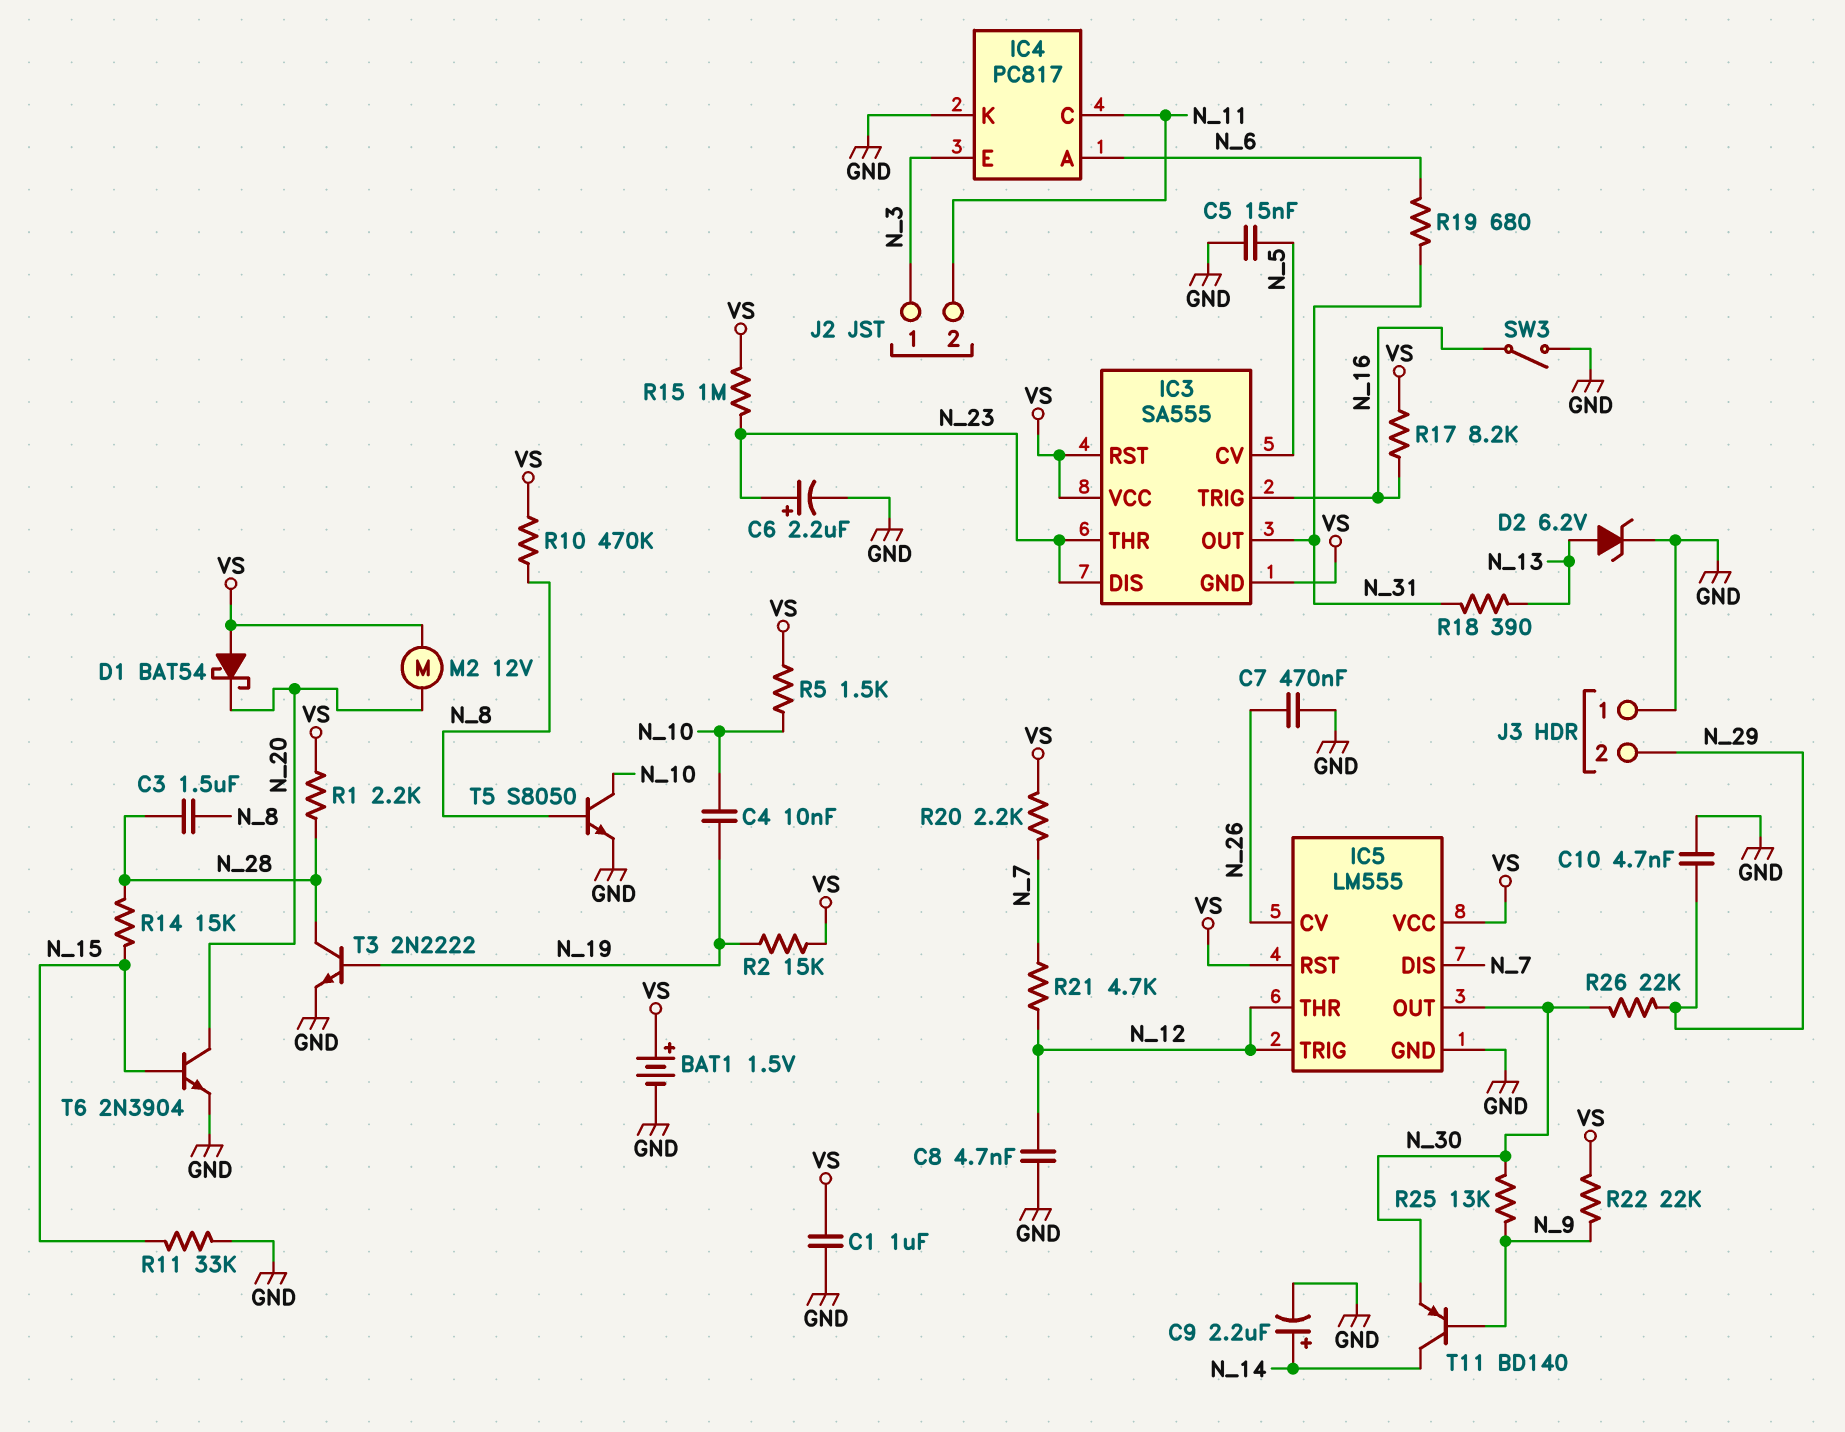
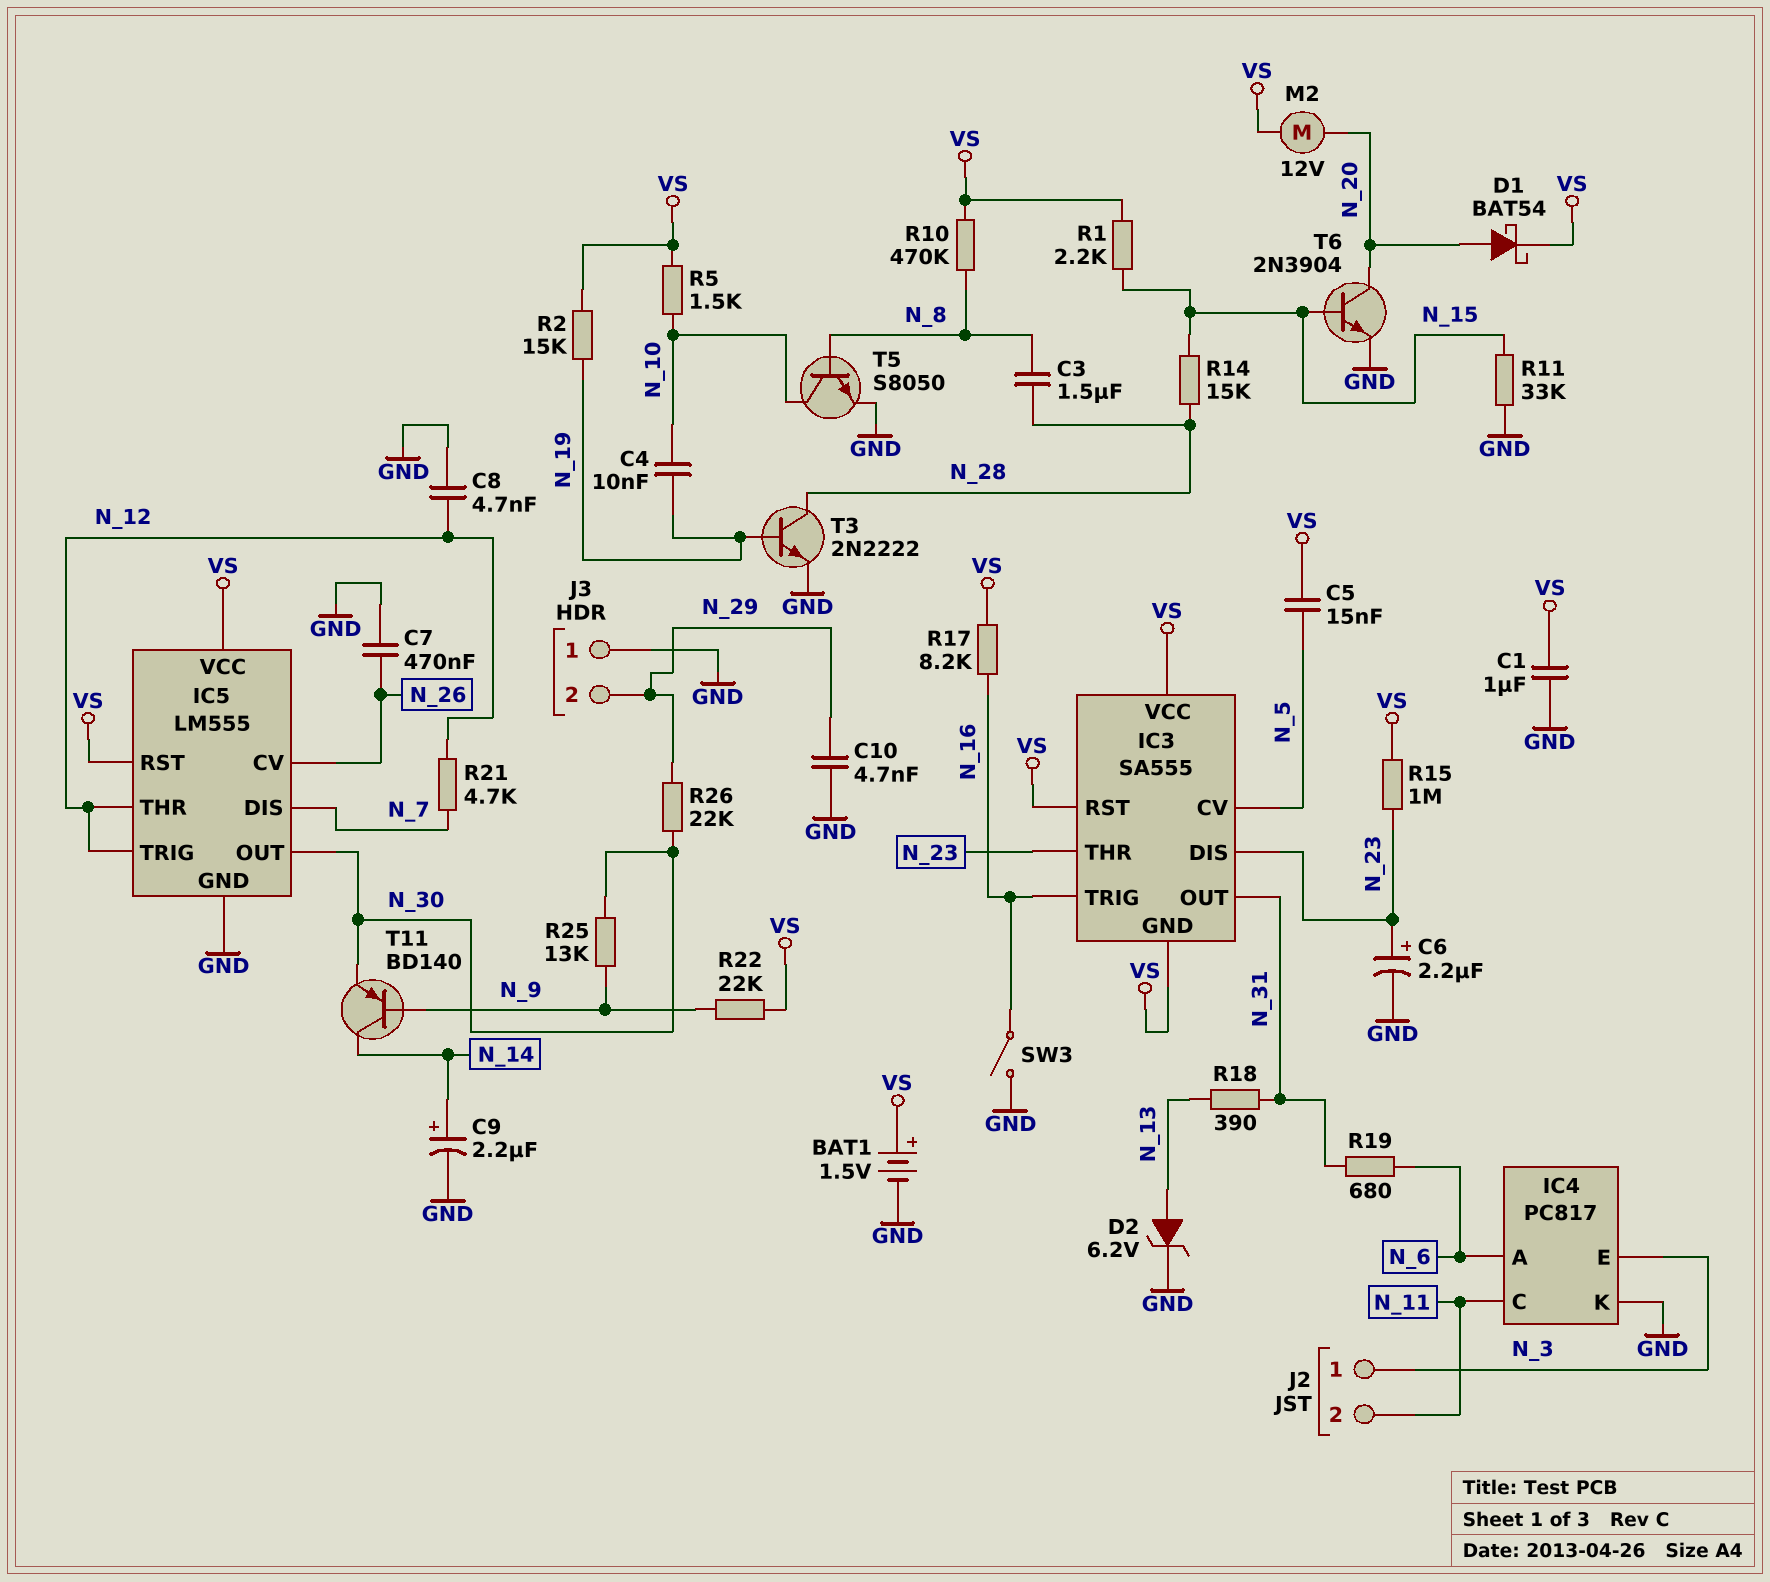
C5: 15nF (GND, N_5) -> 15nF (N_5, VS)
D1: schottky BAT54 (A VS, K N_20) -> schottky BAT54 (A N_20, K VS)
R1: 2.2k (N_28, VS) -> 2.2k (N_15, VS)
R20: 2.2k (N_7, VS) -> none

